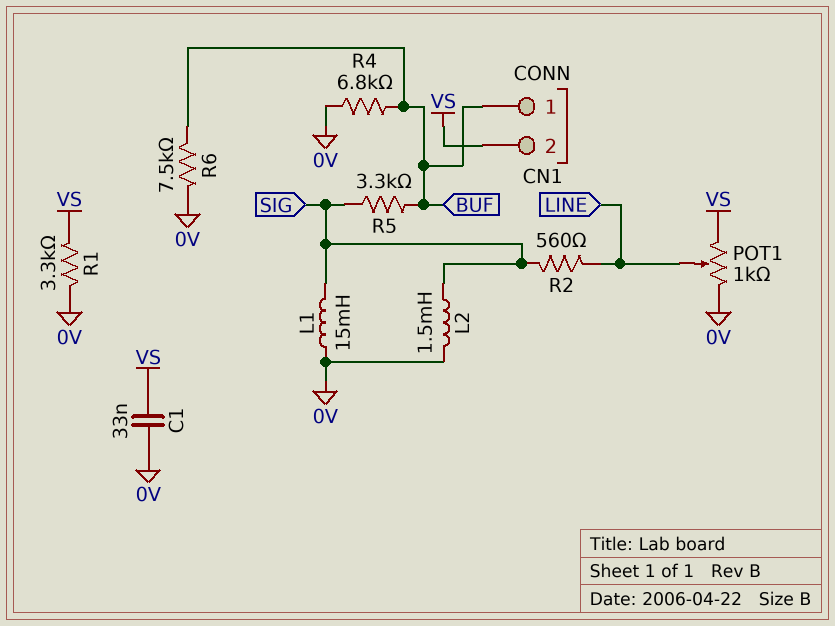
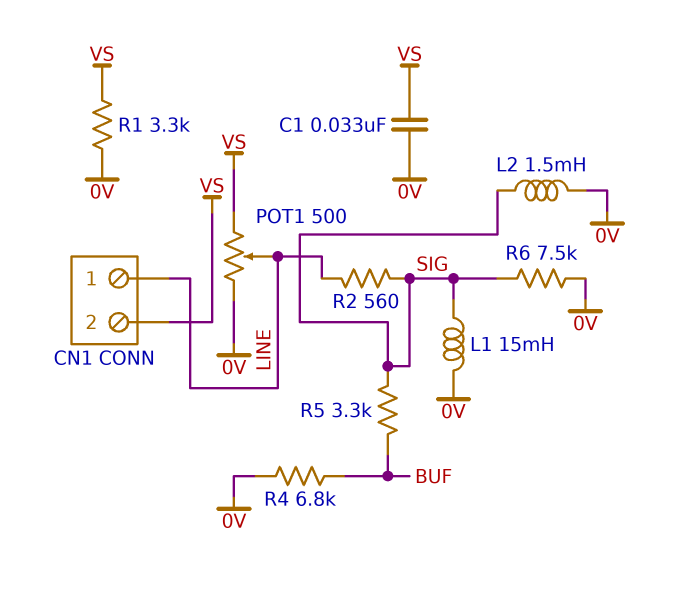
CN1 pin 1: BUF -> LINE
POT1: 1k (0V, VS, wiper LINE) -> 500 (0V, VS, wiper LINE)
R6: 7.5k (0V, BUF) -> 7.5k (0V, SIG)

